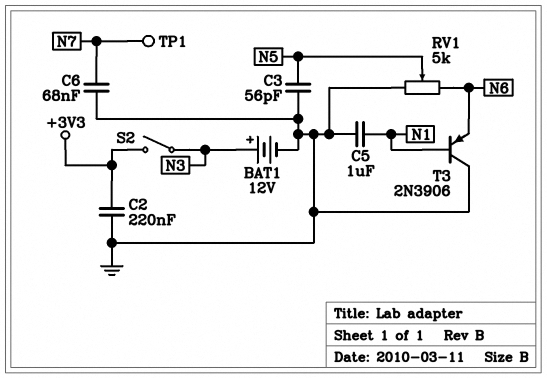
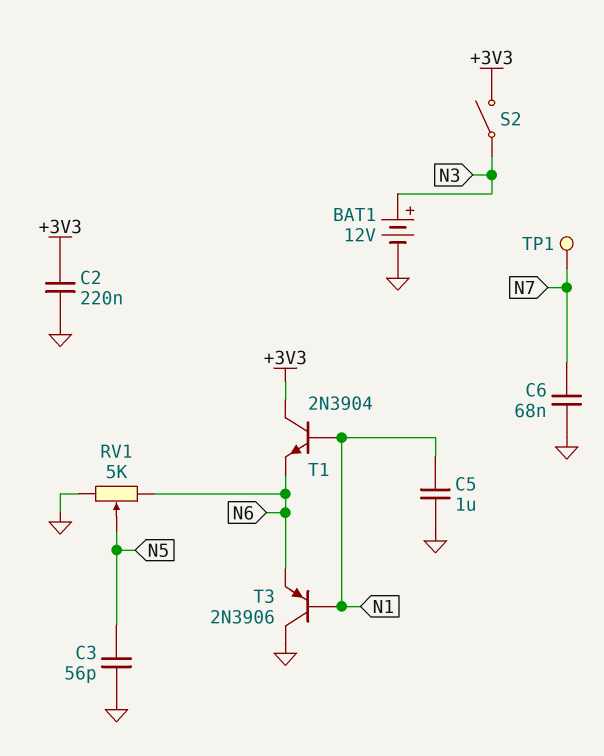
T1: none -> NPN 2N3904 (B N1, C +3V3, E N6)

